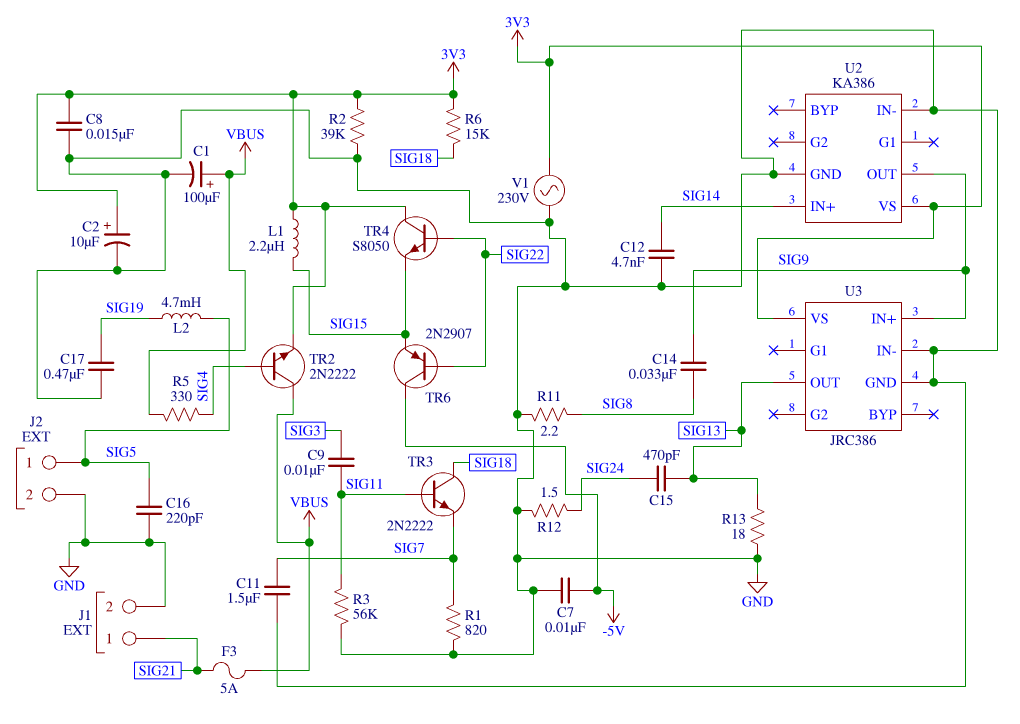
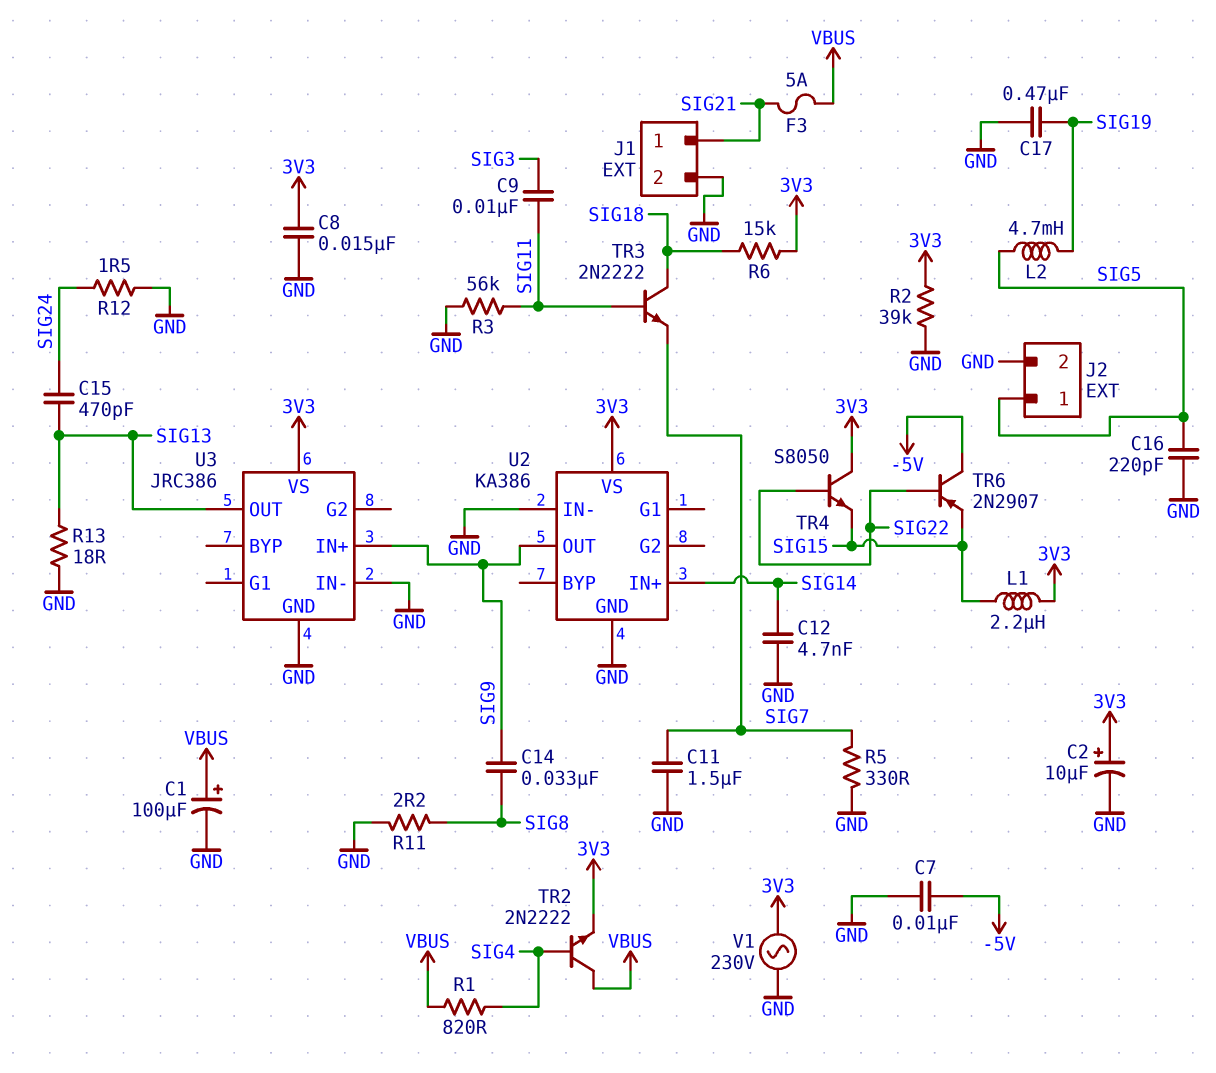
R1: 820 (GND, SIG7) -> 820 (SIG4, VBUS)
R5: 330 (SIG4, VBUS) -> 330 (GND, SIG7)

